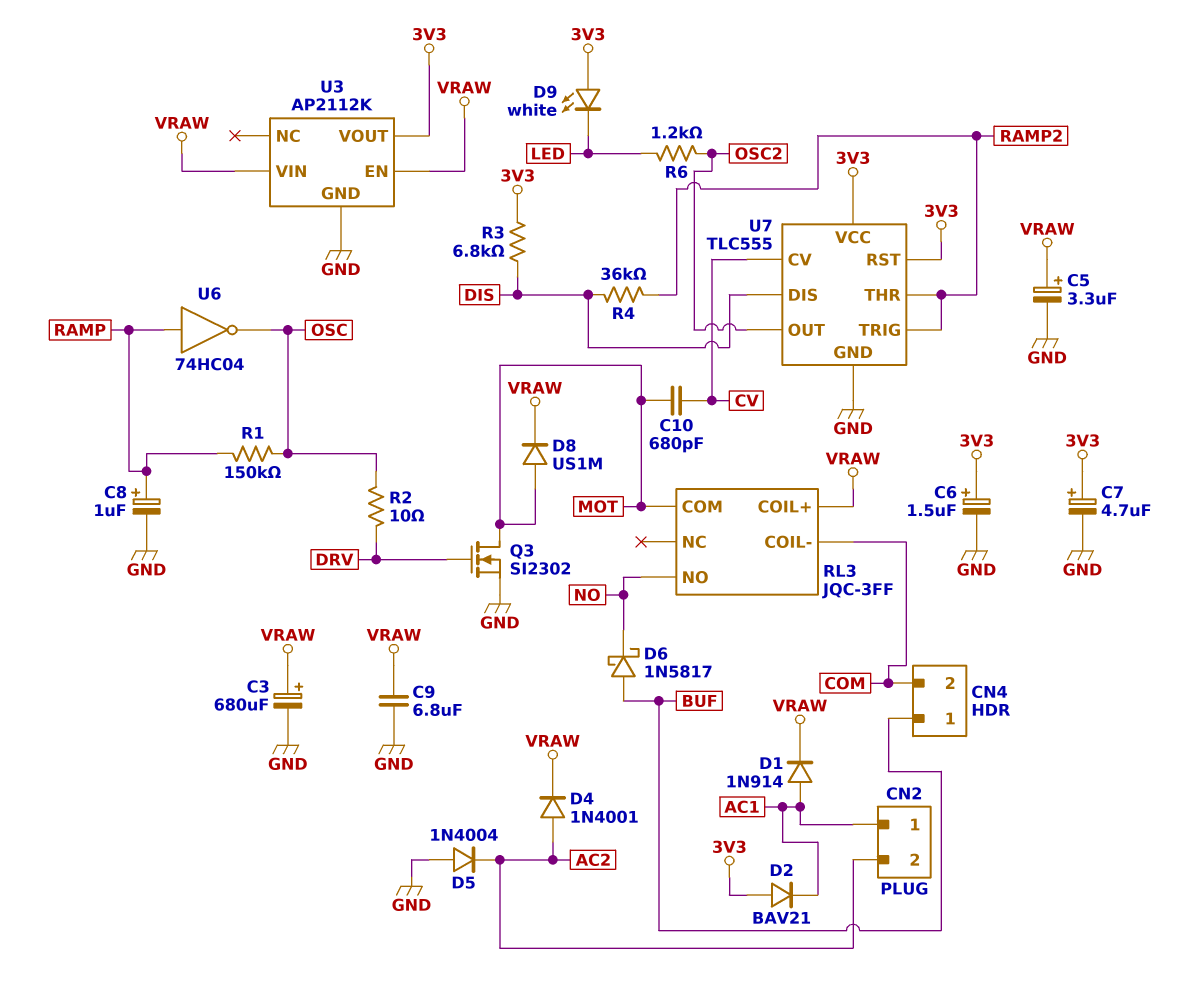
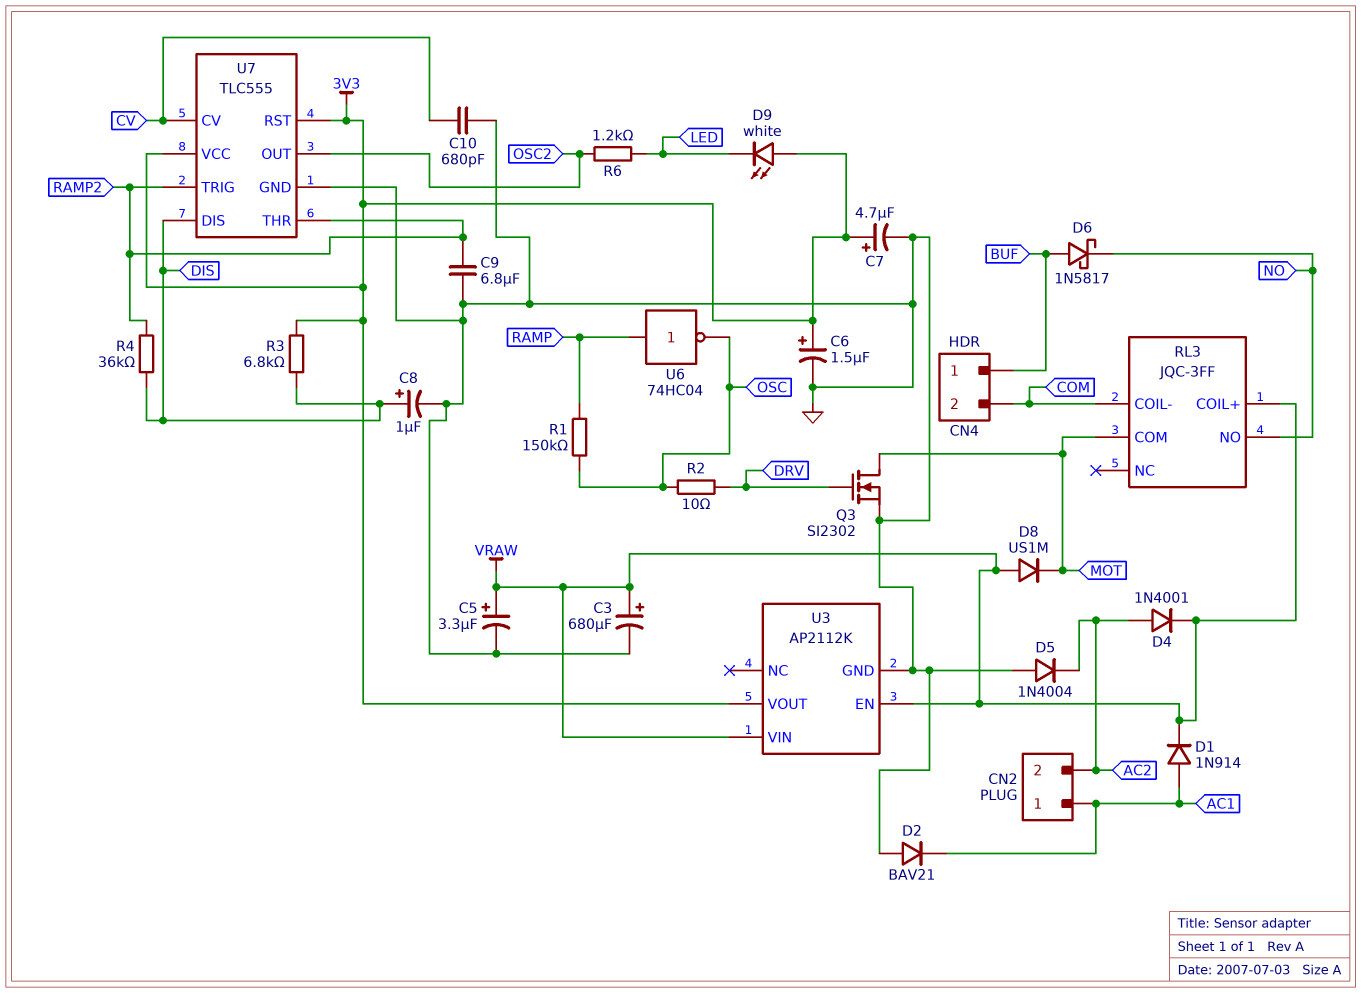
C8: 1uF (plus RAMP, minus GND) -> 1uF (plus DIS, minus GND)
C9: 6.8uF (GND, VRAW) -> 6.8uF (GND, RAMP2)
C10: 680pF (CV, MOT) -> 680pF (CV, GND)
D2: diode BAV21 (A 3V3, K AC1) -> diode BAV21 (A GND, K AC1)
D8: diode US1M (A MOT, K VRAW) -> diode US1M (A VRAW, K MOT)

